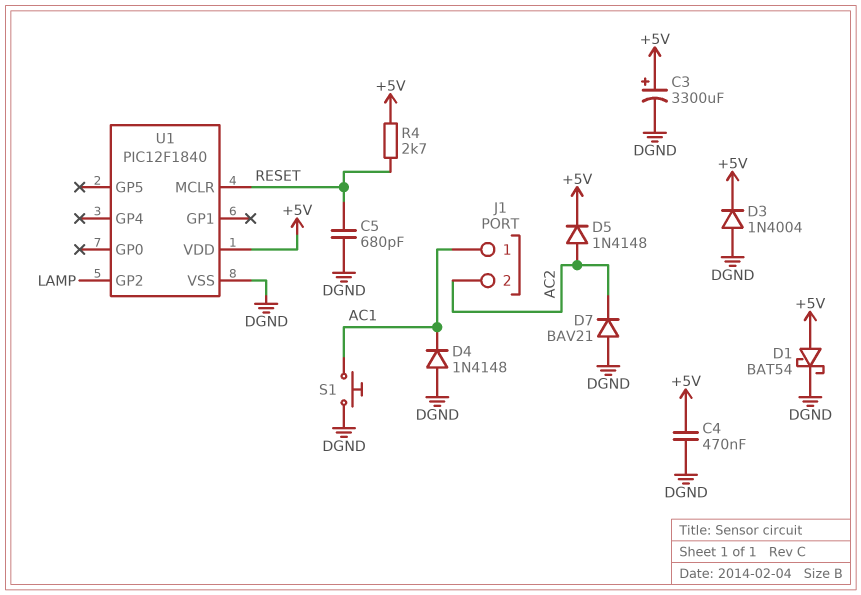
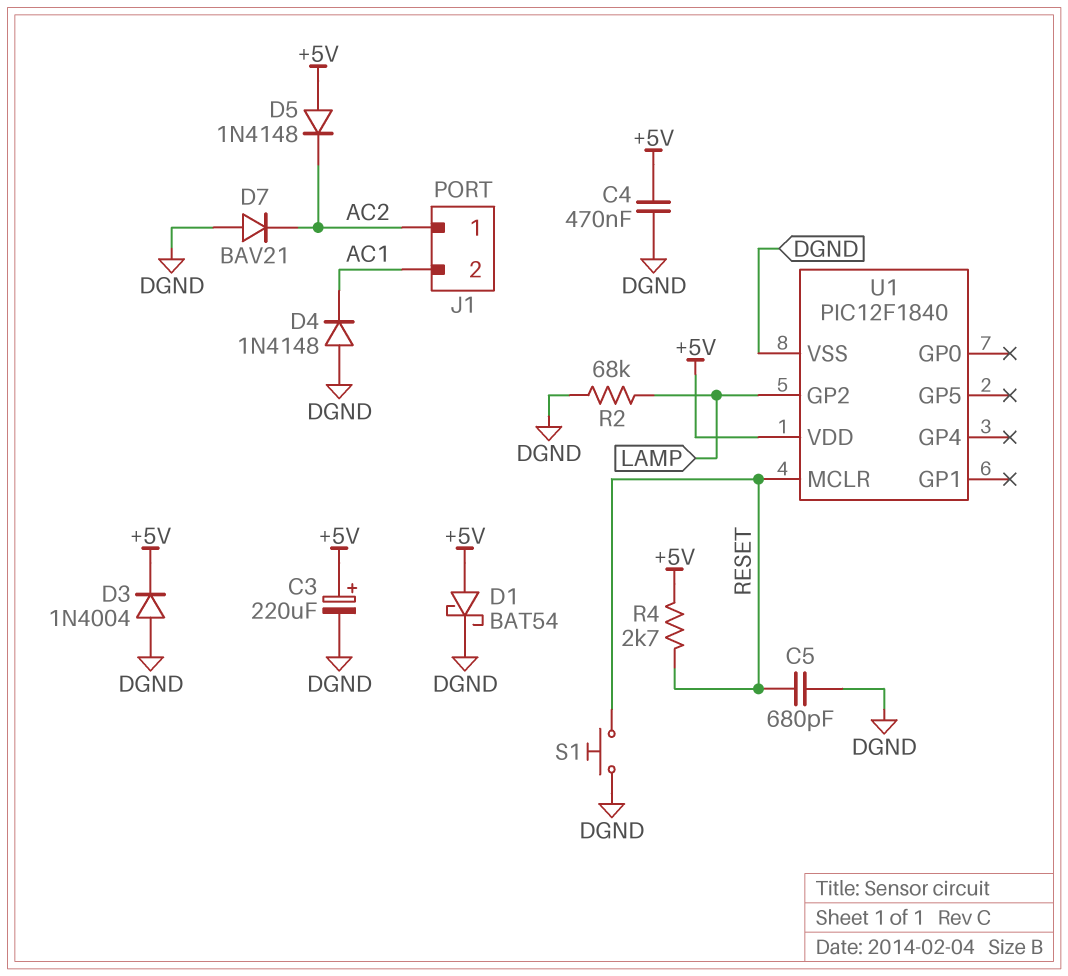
C3: 3300uF (plus +5V, minus DGND) -> 220uF (plus +5V, minus DGND)
D5: diode 1N4148 (A AC2, K +5V) -> diode 1N4148 (A +5V, K AC2)
J1 pin 1: AC1 -> AC2
J1 pin 2: AC2 -> AC1
R2: none -> 68k (DGND, LAMP)
S1: button (AC1, DGND) -> button (DGND, RESET)

